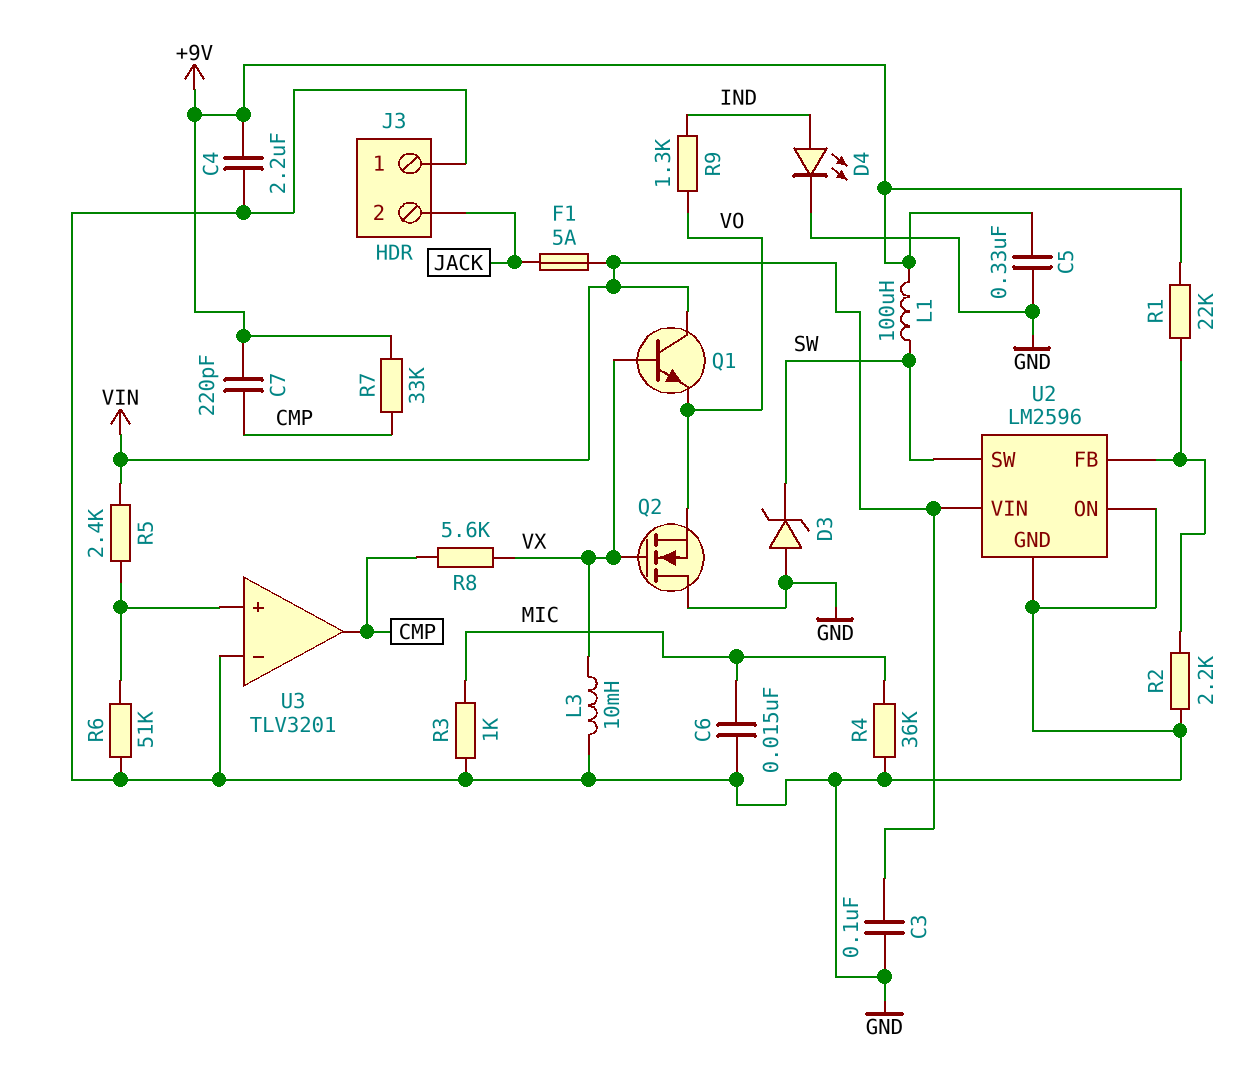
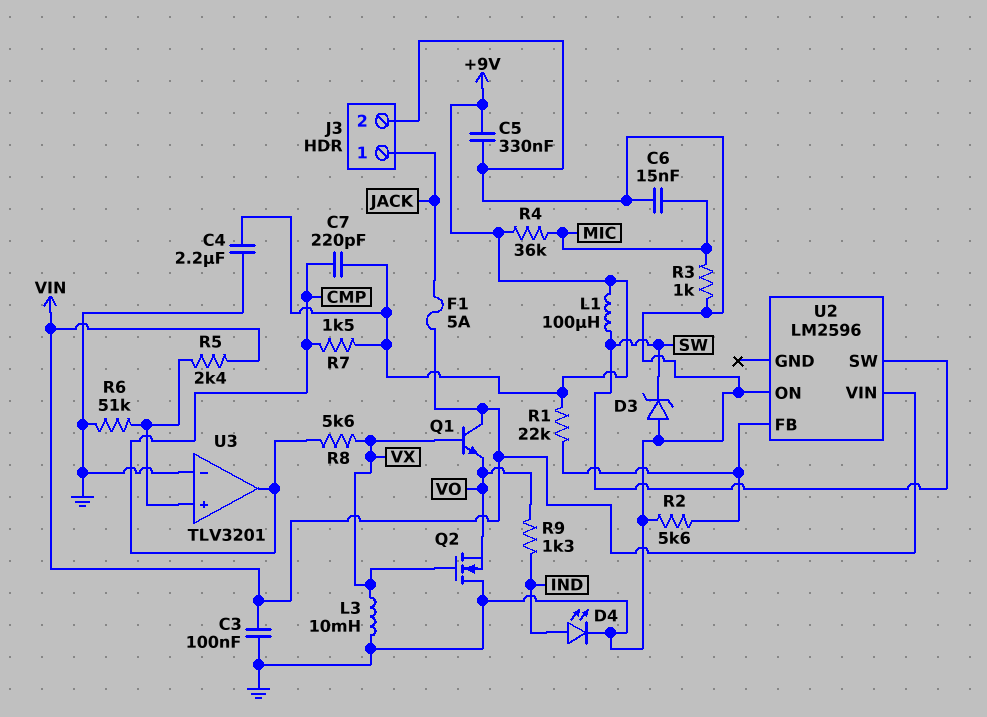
J3 pin 1: GND -> JACK
J3 pin 2: JACK -> GND
R2: 2.2k (GND, U2/FB) -> 5.6k (GND, U2/FB)
R4: 36k (GND, MIC) -> 36k (+9V, MIC)
R7: 33k (+9V, CMP) -> 1.5k (+9V, CMP)
U2 pin GND: GND -> none

